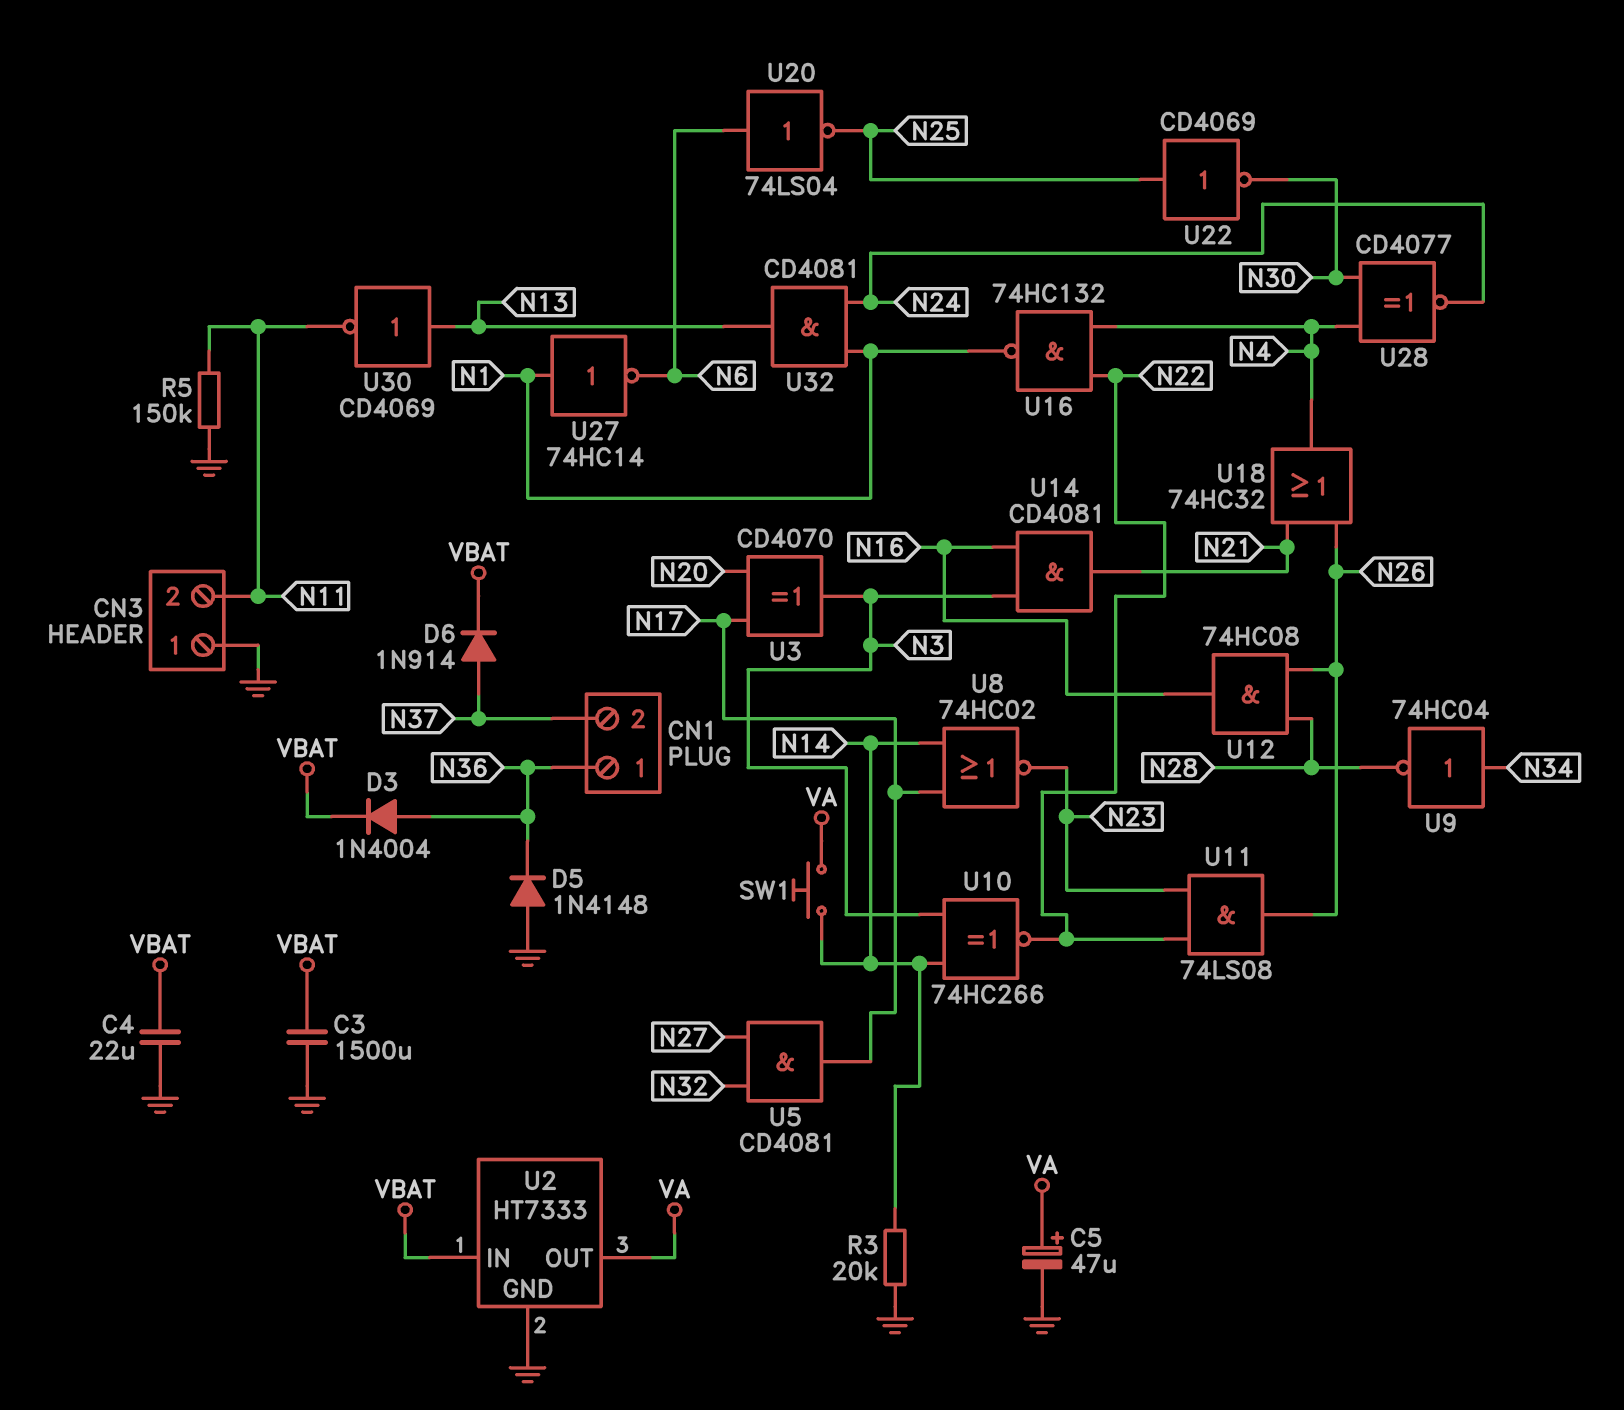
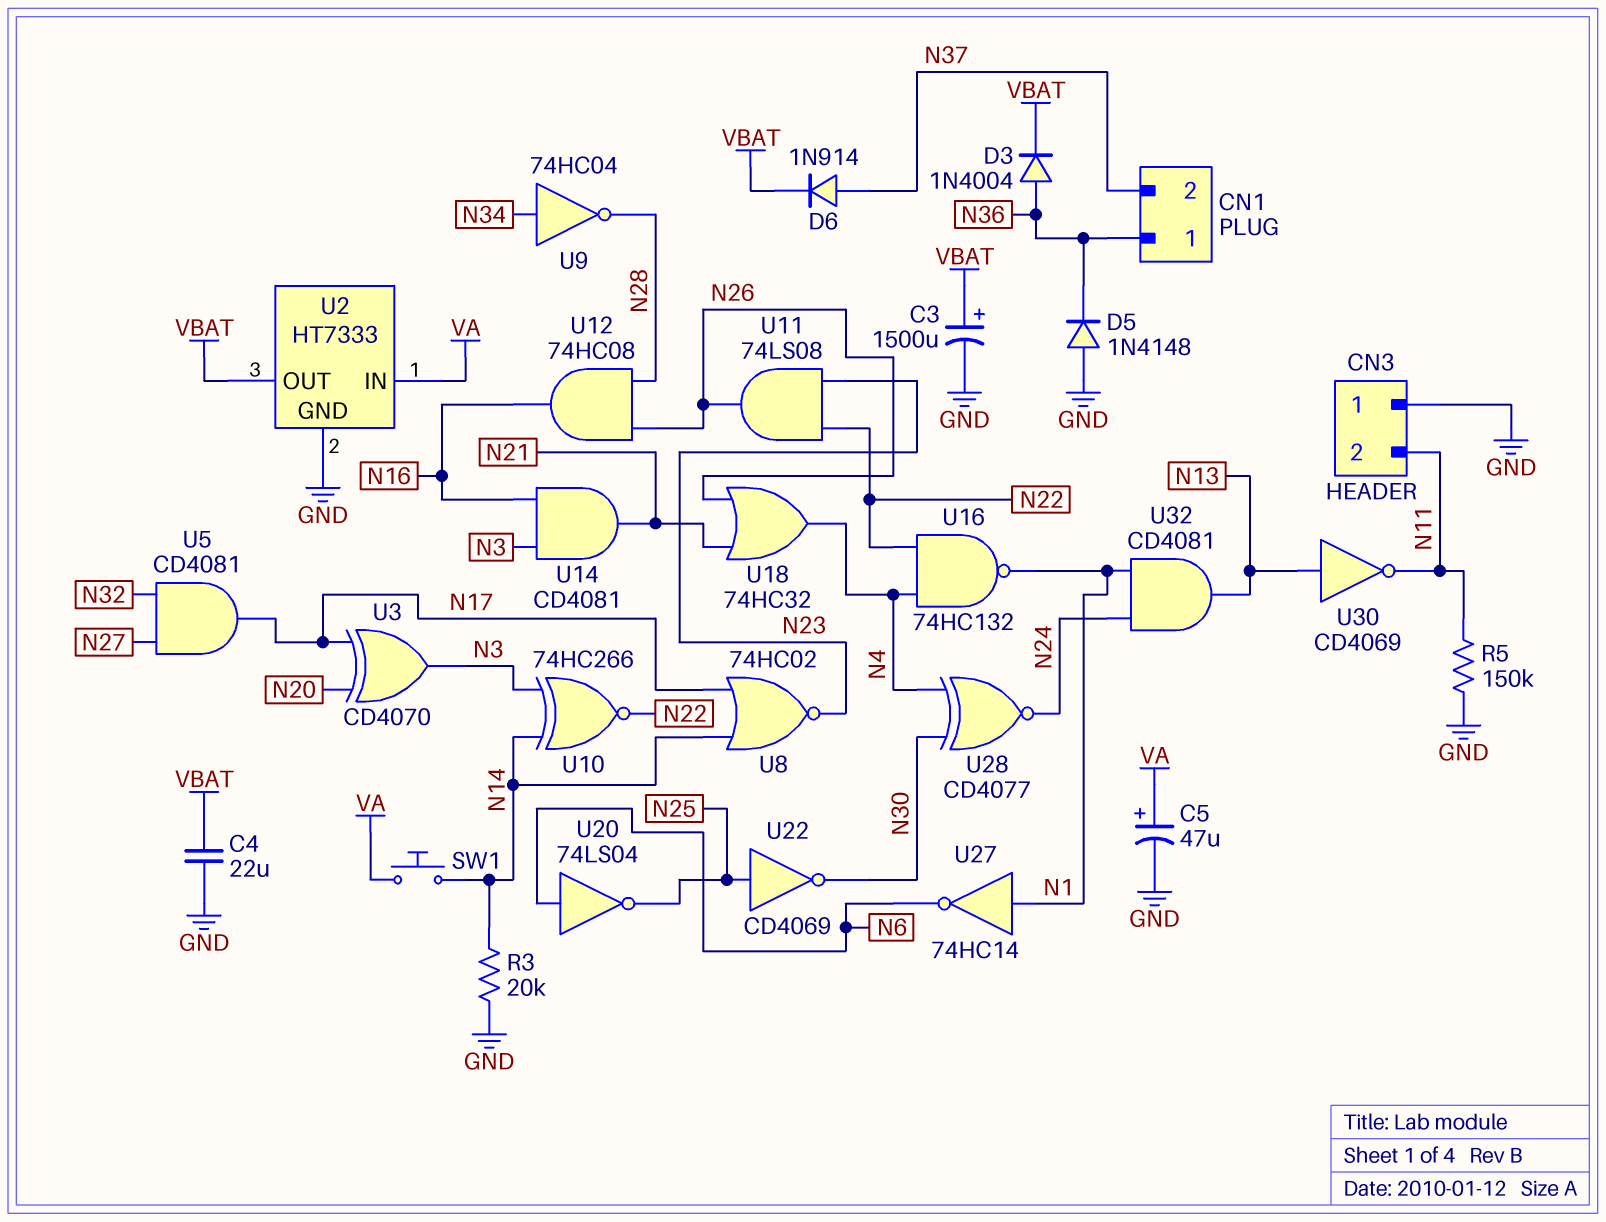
C3: 1500uF (GND, VBAT) -> 1500uF (plus VBAT, minus GND)
U2 pin IN: VBAT -> VA
U2 pin OUT: VA -> VBAT

